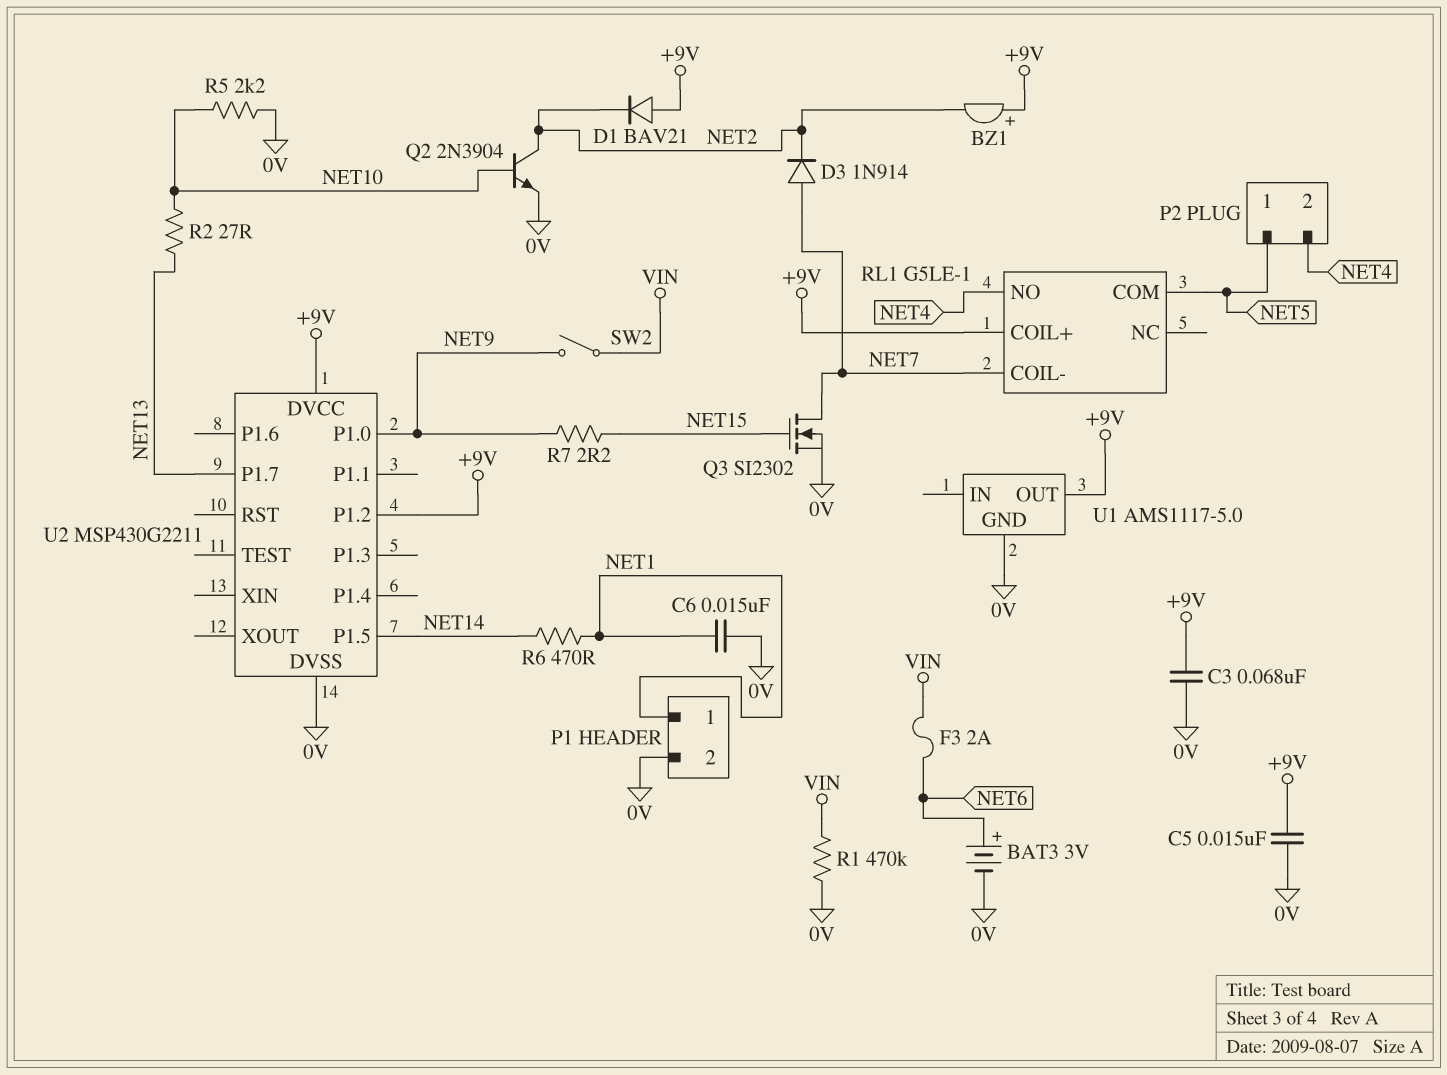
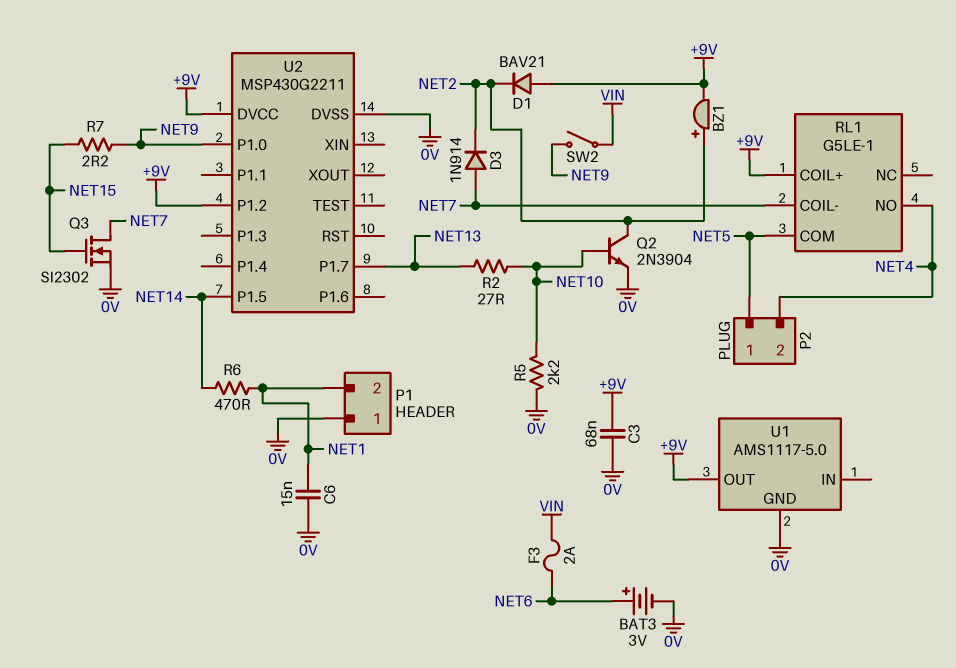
BZ1: buzzer (plus +9V, minus NET2) -> buzzer (plus NET2, minus +9V)
C5: 15nF (+9V, 0V) -> none
P1 pin 1: NET1 -> 0V
P1 pin 2: 0V -> NET1
R1: 470k (0V, VIN) -> none

